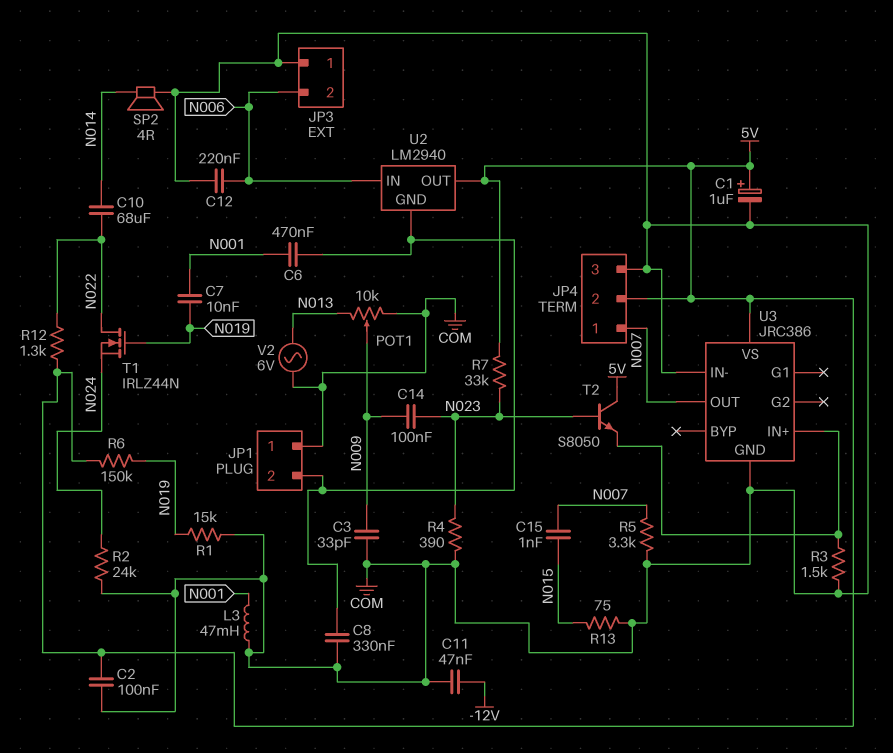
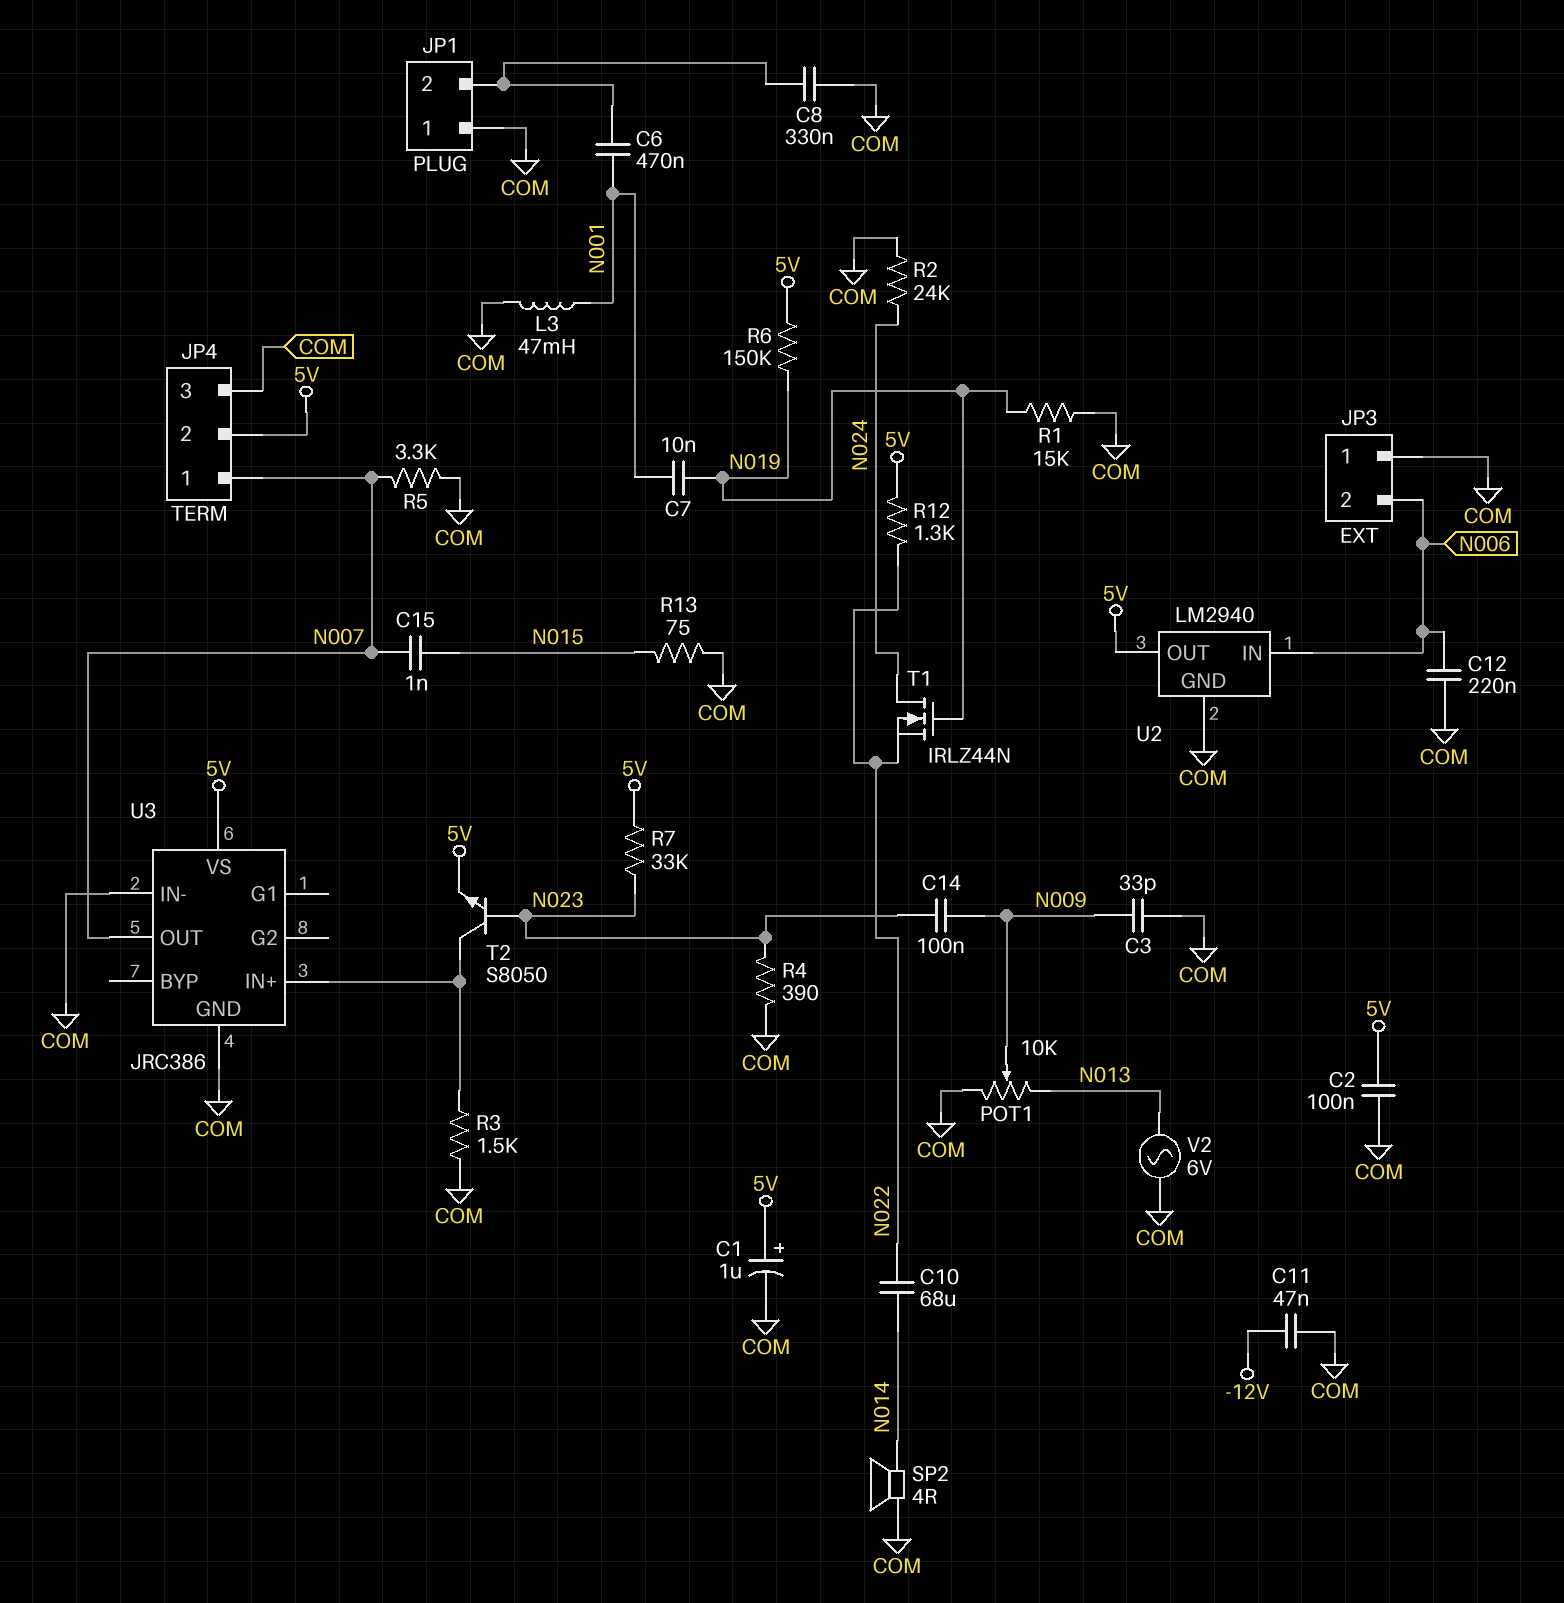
T1: NMOS IRLZ44N (G N019, D N022, S N024) -> NMOS IRLZ44N (G N019, D N024, S N022)
T2: NPN S8050 (B N023, C 5V, E U3/IN+) -> NPN S8050 (B N023, C U3/IN+, E 5V)
U2 pin GND: JP1/2 -> COM

